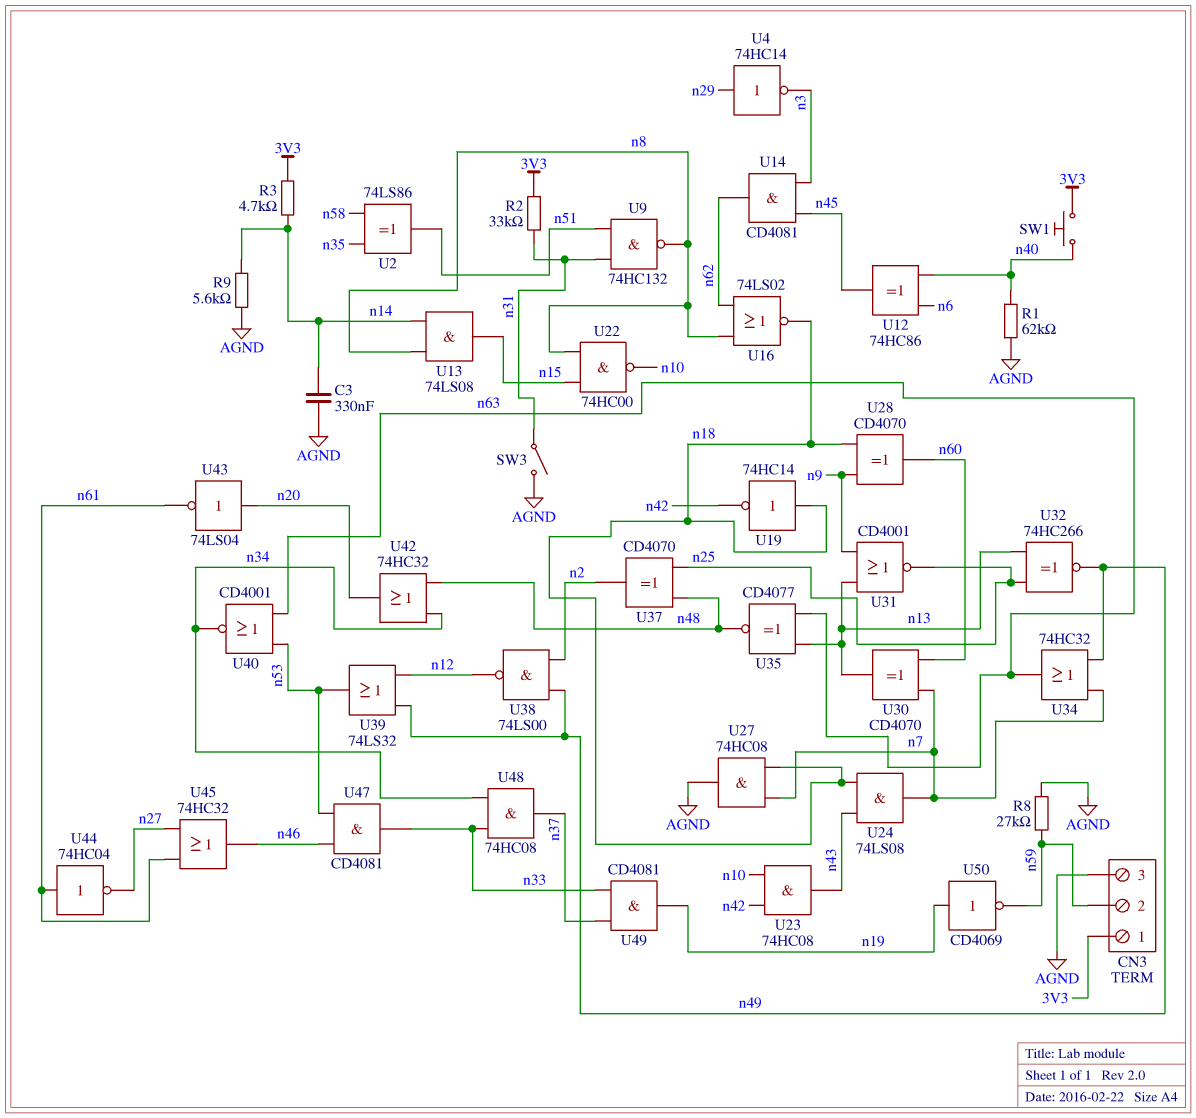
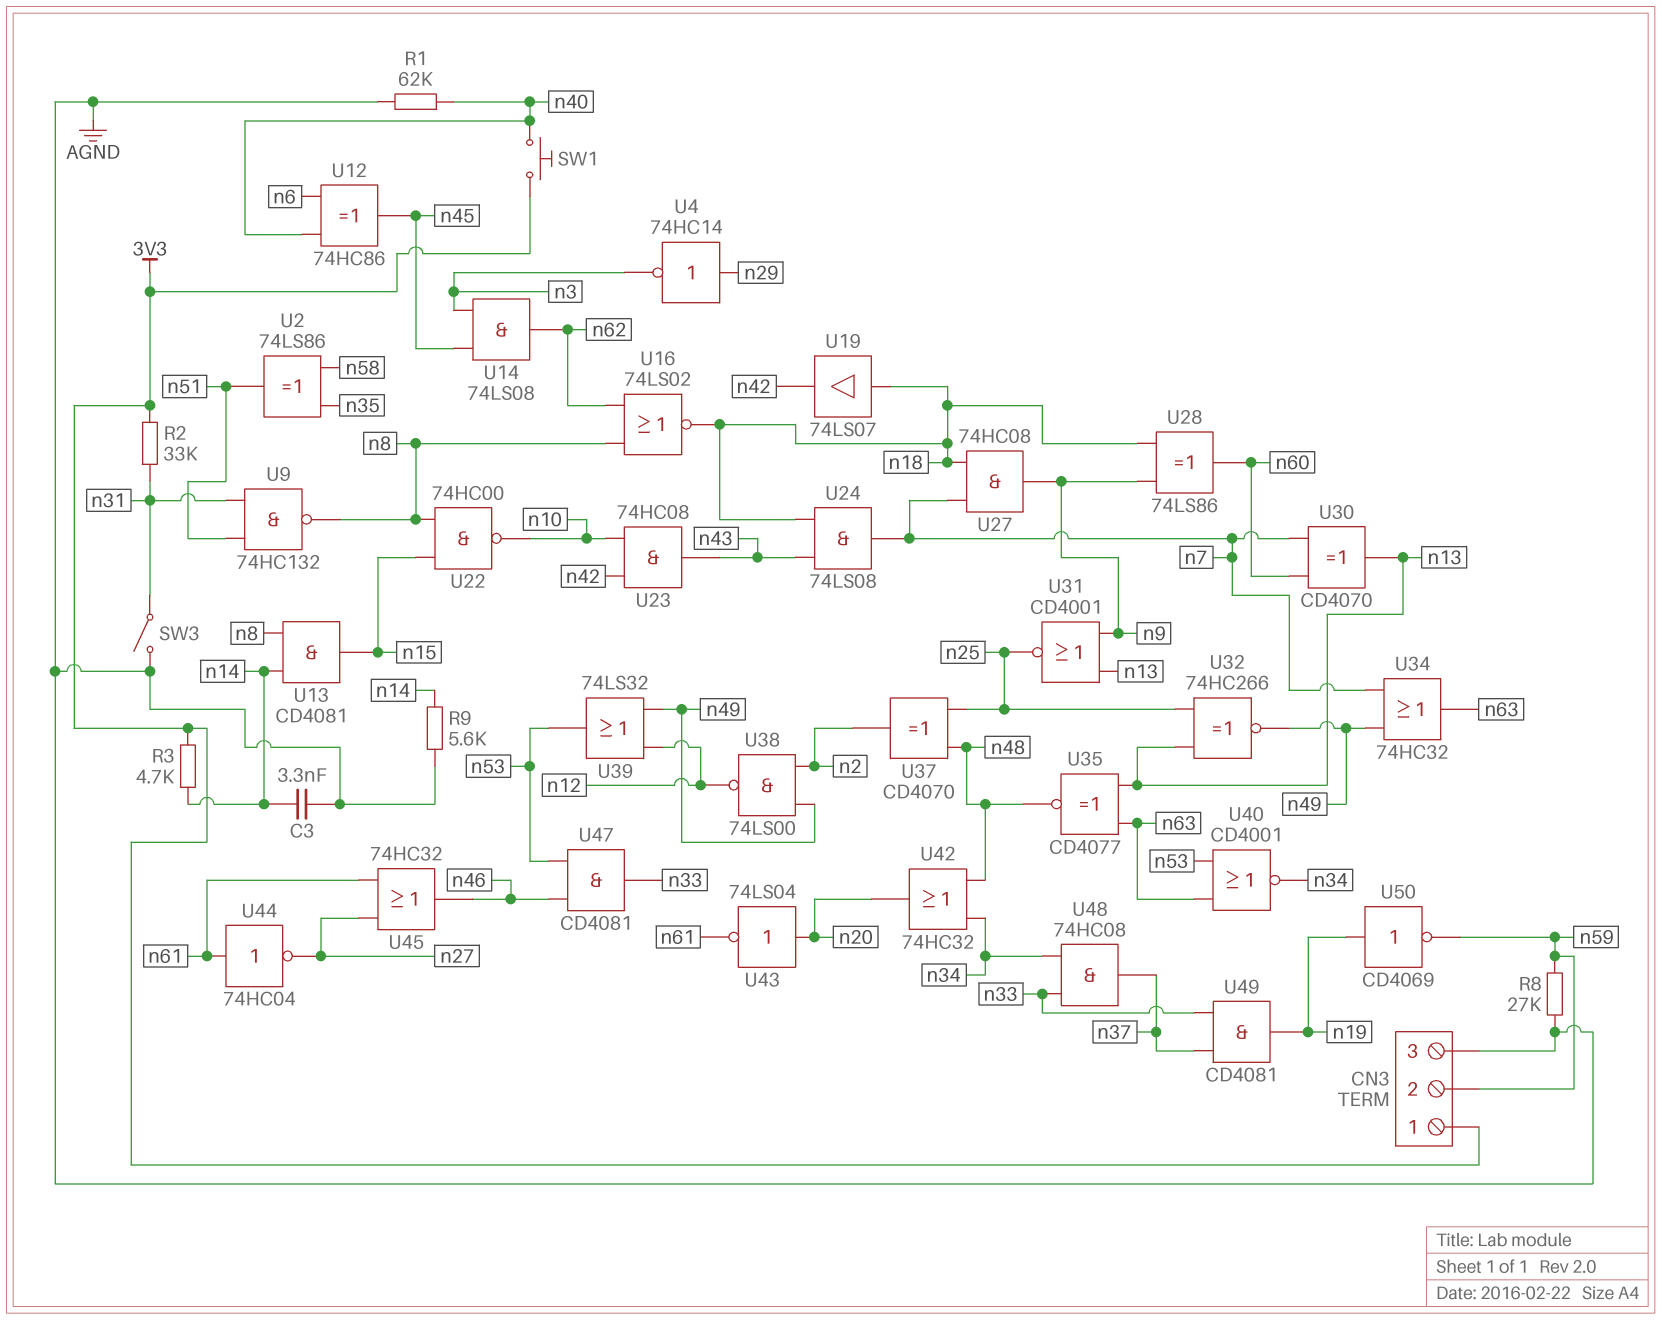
C3: 330nF (AGND, n14) -> 3.3nF (AGND, n14)
U13: AND 74LS08 (in n8, in n14, out n15) -> AND CD4081 (in n8, in n14, out n15)
U14: AND CD4081 (in n3, in n45, out n62) -> AND 74LS08 (in n3, in n45, out n62)
U19: NOT 74HC14 (in n18, out n42) -> buffer 74LS07 (in n18, out n42)
U27: AND 74HC08 (in n7, in n18, out AGND) -> AND 74HC08 (in n7, in n18, out n9)
U28: XOR CD4070 (in n9, in n18, out n60) -> XOR 74LS86 (in n9, in n18, out n60)

